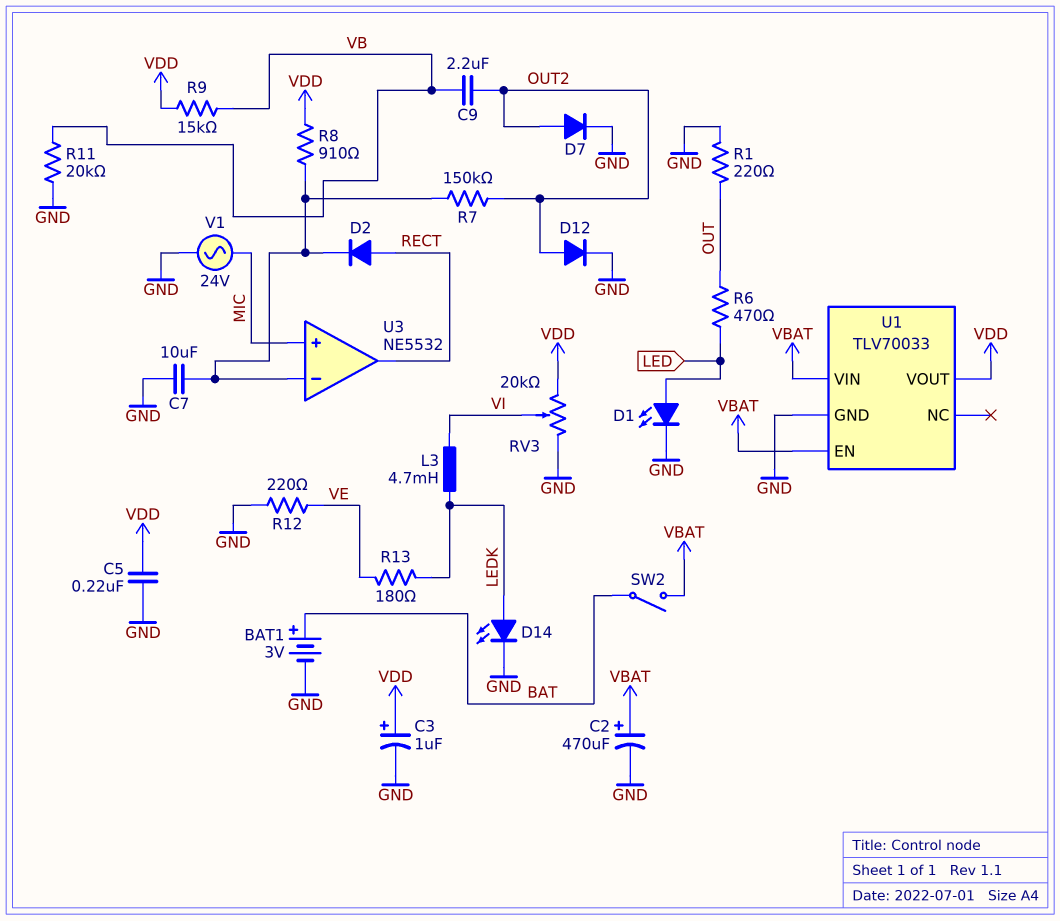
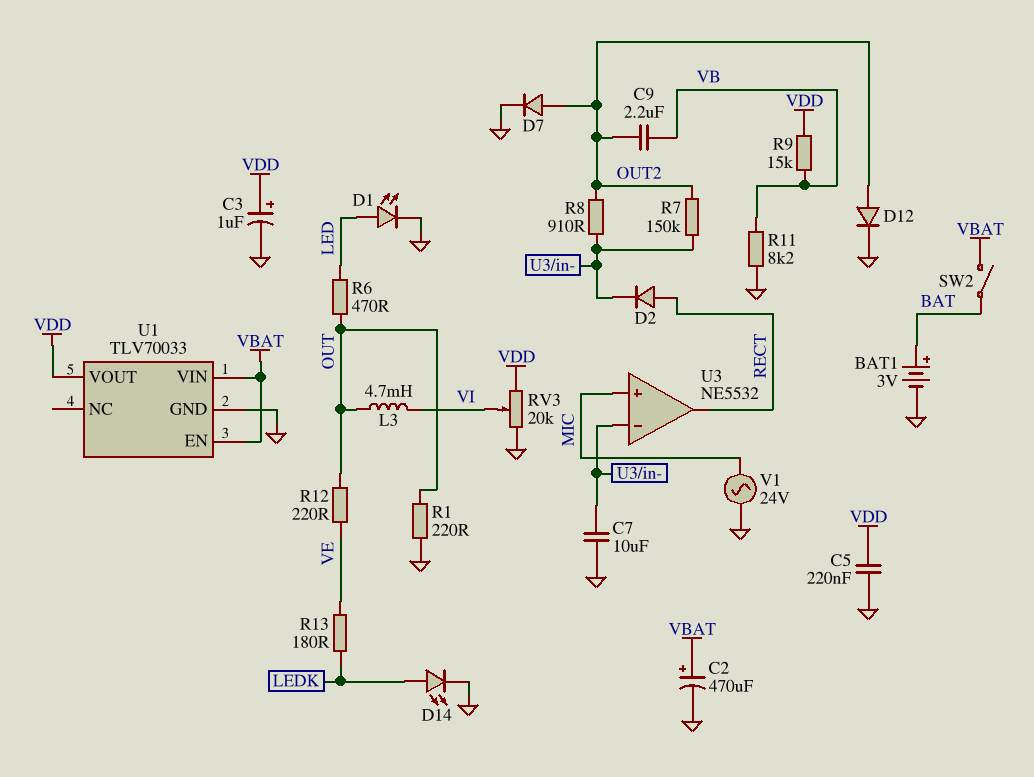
L3: 4.7mH (LEDK, VI) -> 4.7mH (OUT, VI)
R8: 910 (U3/in-, VDD) -> 910 (OUT2, U3/in-)
R11: 20k (GND, VB) -> 8.2k (GND, VB)
R12: 220 (GND, VE) -> 220 (OUT, VE)

